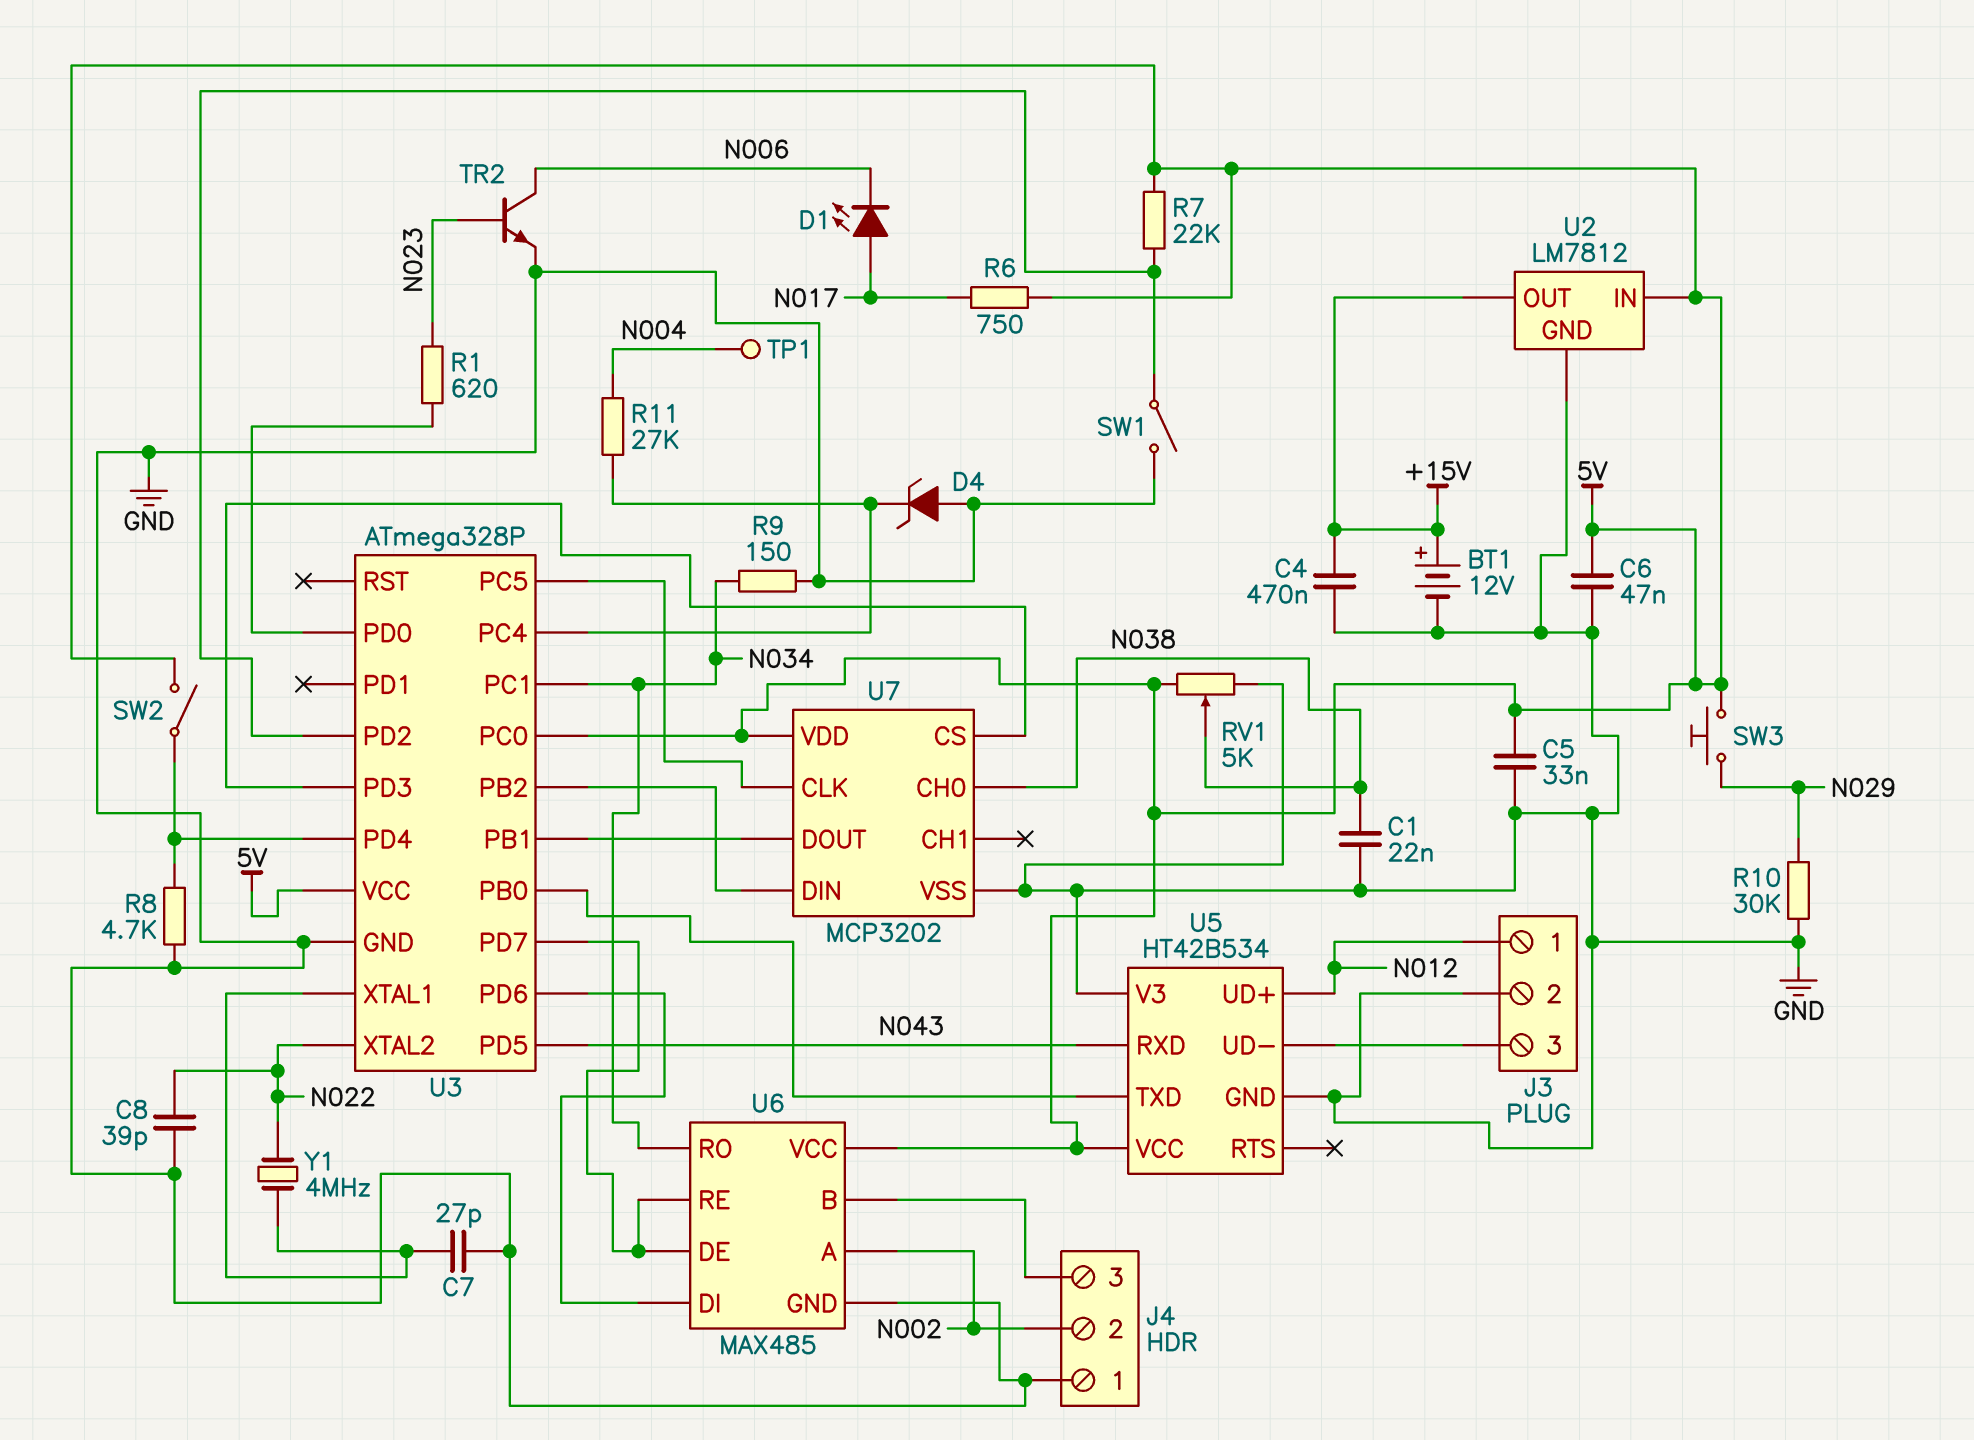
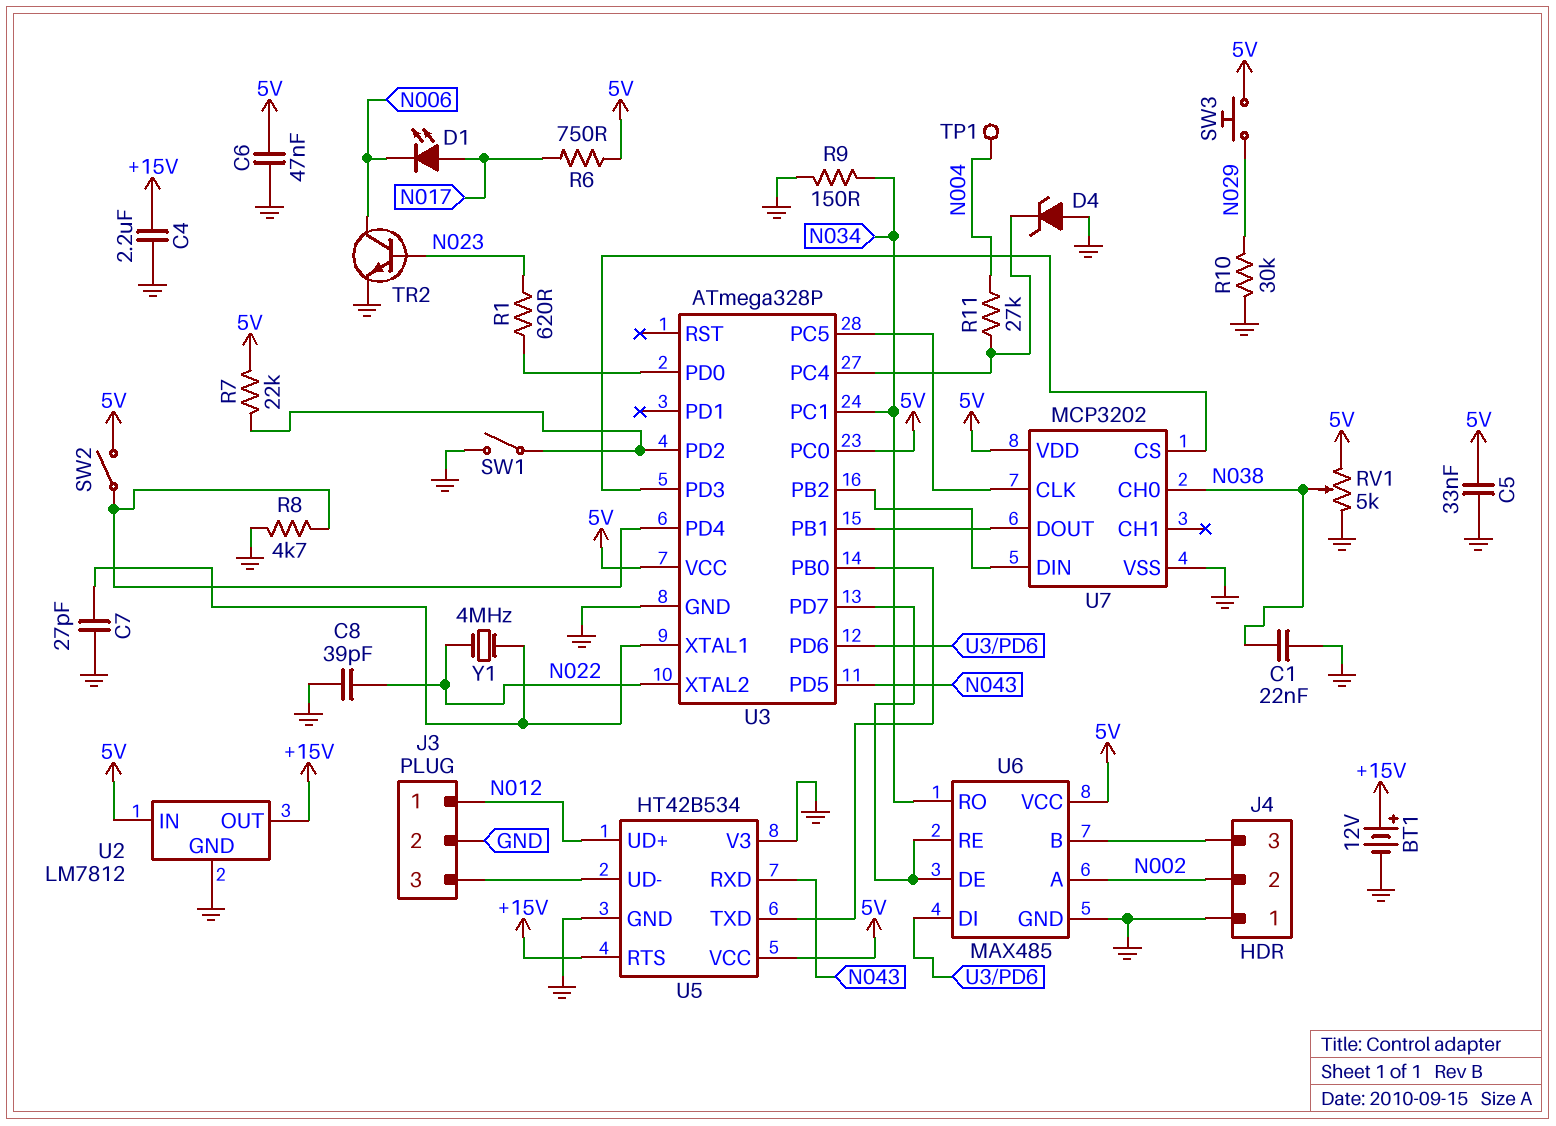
C4: 470nF (+15V, GND) -> 2.2uF (+15V, GND)
U5 pin RTS: none -> +15V

